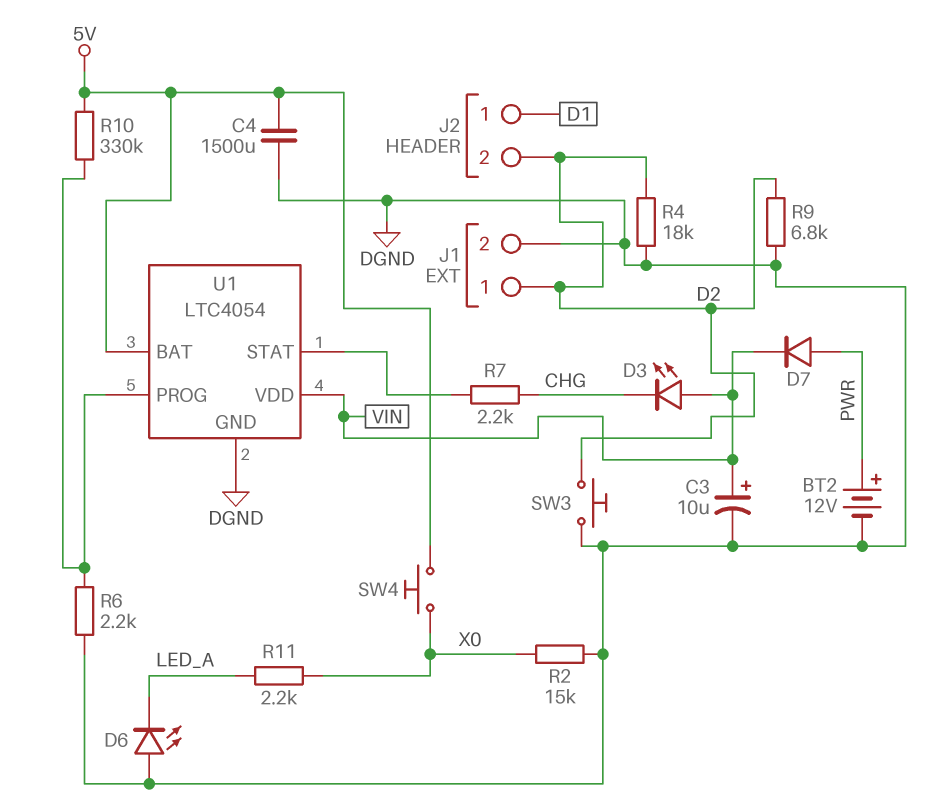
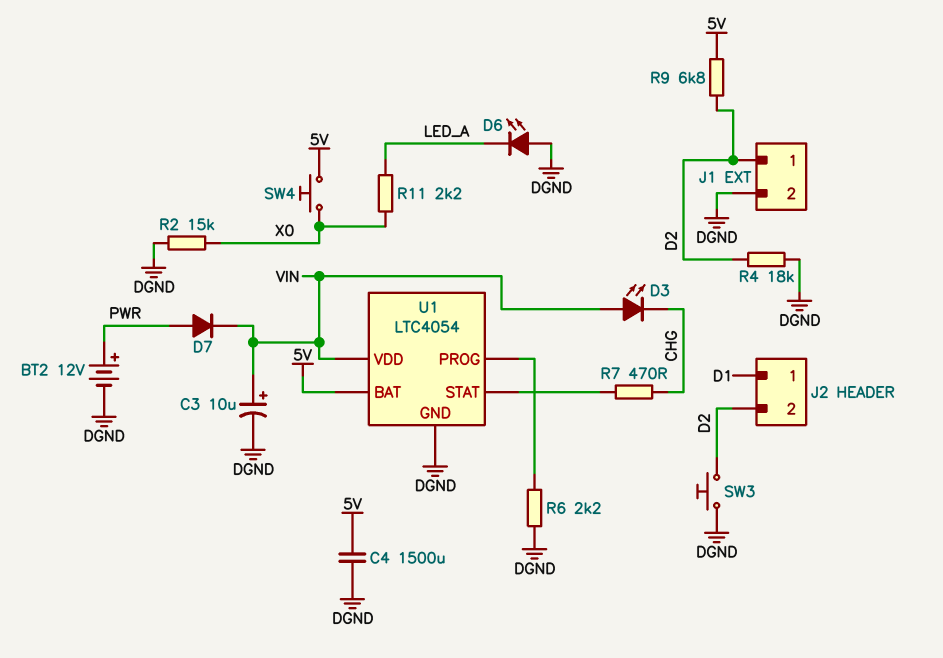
R7: 2.2k (CHG, U1/STAT) -> 470 (CHG, U1/STAT)
R9: 6.8k (D2, DGND) -> 6.8k (5V, D2)
R10: 330k (5V, U1/PROG) -> none

